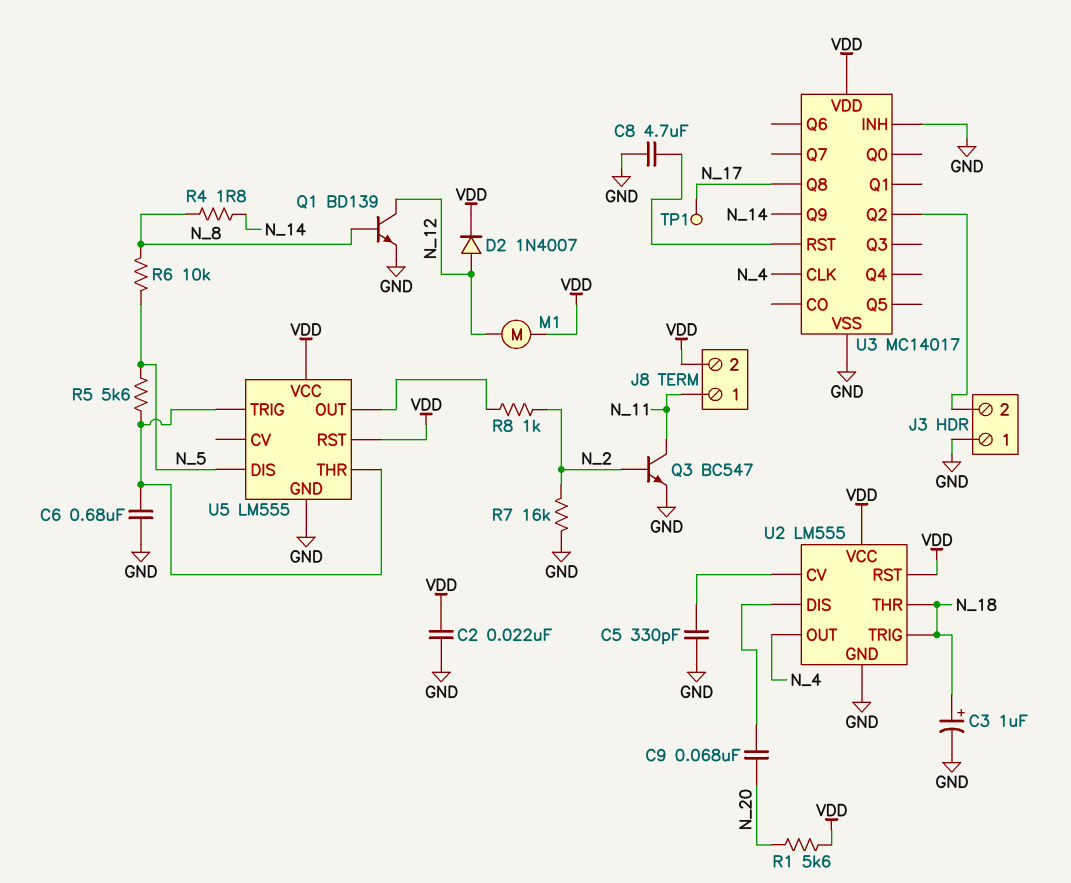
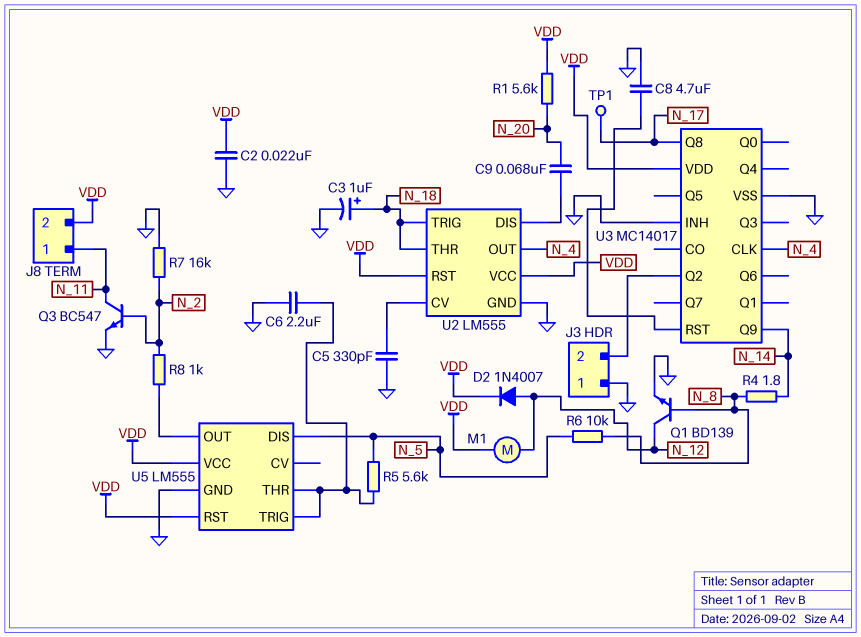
C6: 680nF (GND, U5/THR) -> 2.2uF (GND, U5/THR)

